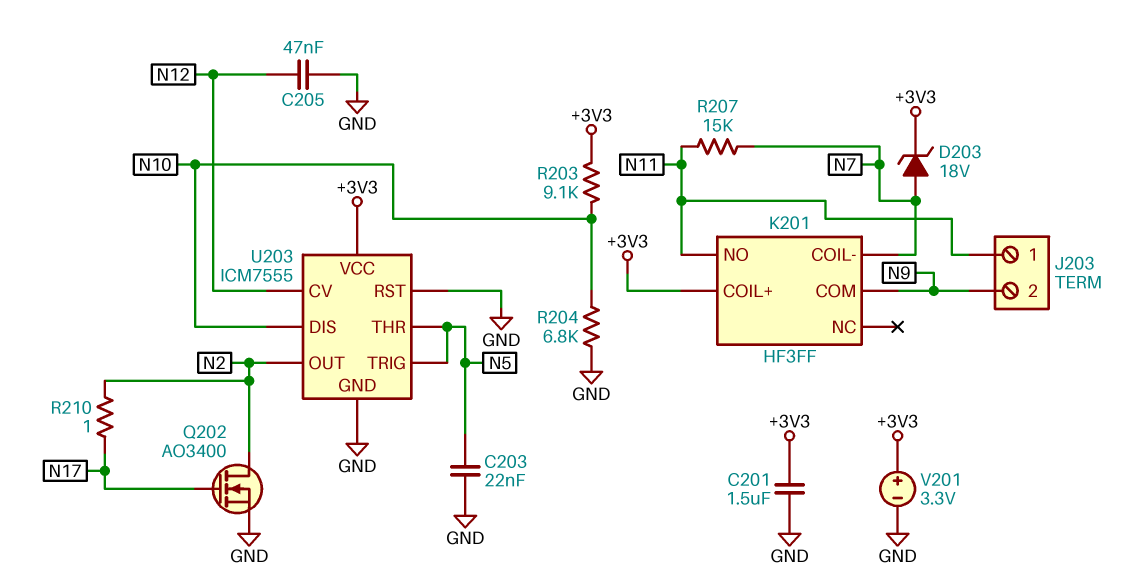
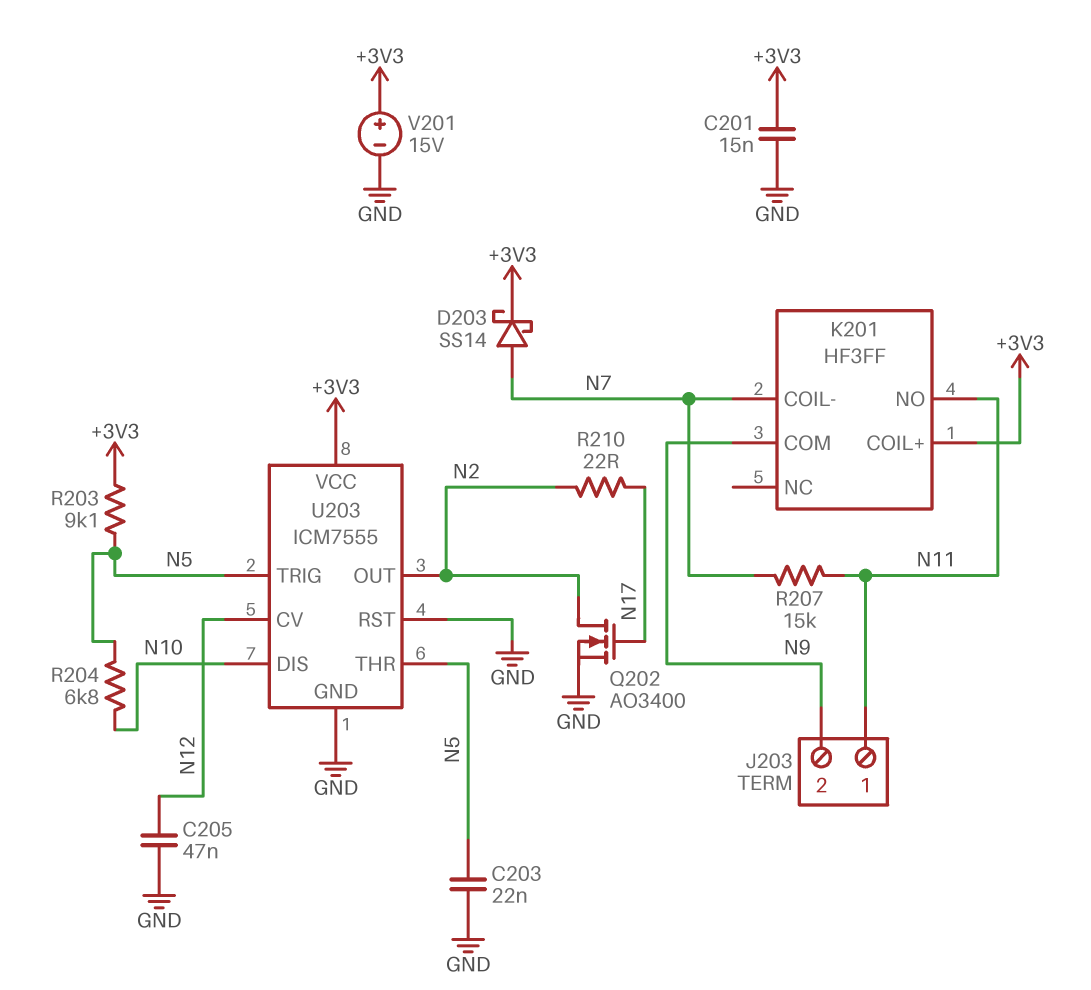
C201: 1.5uF (+3V3, GND) -> 15nF (+3V3, GND)
D203: zener 18V (A N7, K +3V3) -> schottky SS14 (A N7, K +3V3)
R203: 9.1k (+3V3, N10) -> 9.1k (+3V3, N5)
R204: 6.8k (GND, N10) -> 6.8k (N5, N10)
R210: 1 (N2, N17) -> 22 (N2, N17)
V201: 3.3V (plus +3V3, minus GND) -> 15V (plus +3V3, minus GND)

